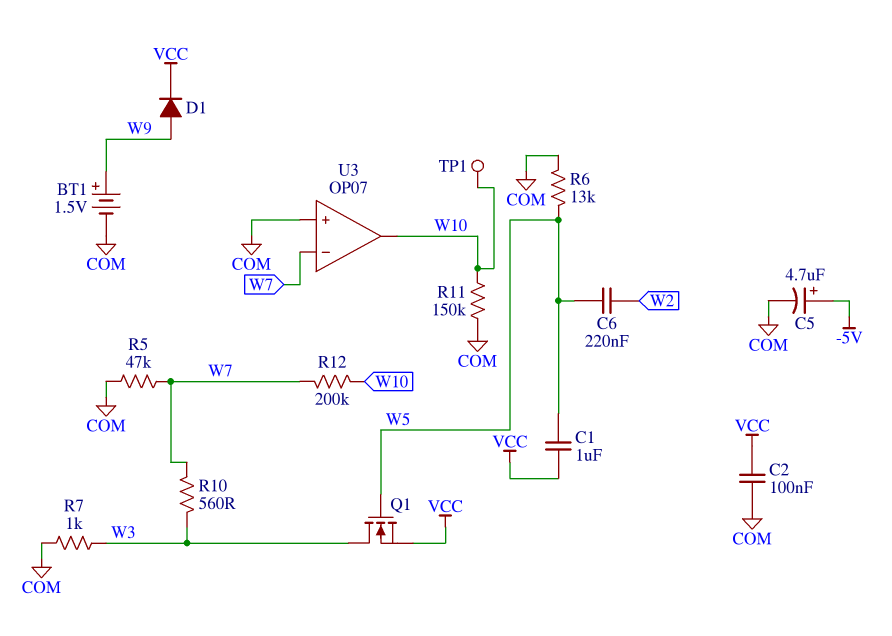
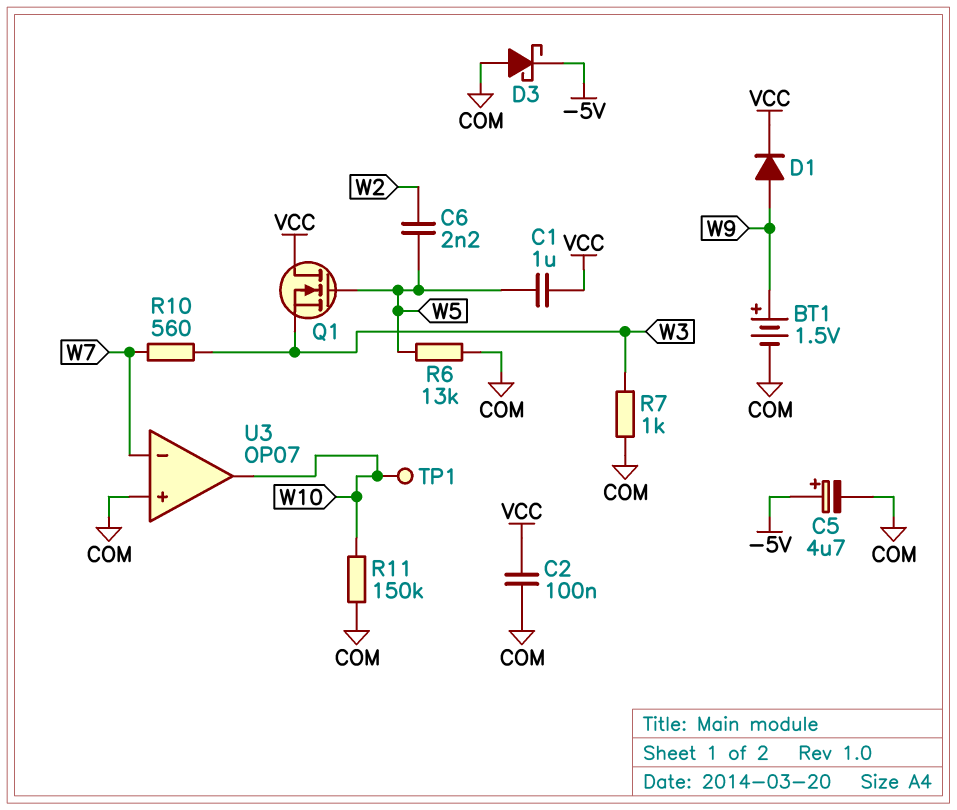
C6: 220nF (W2, W5) -> 2.2nF (W2, W5)
D3: none -> schottky (A COM, K -5V)
Q1: NMOS (G W5, D W3, S VCC) -> NMOS (G W5, D VCC, S W3)
R5: 47k (COM, W7) -> none
R12: 200k (W7, W10) -> none

